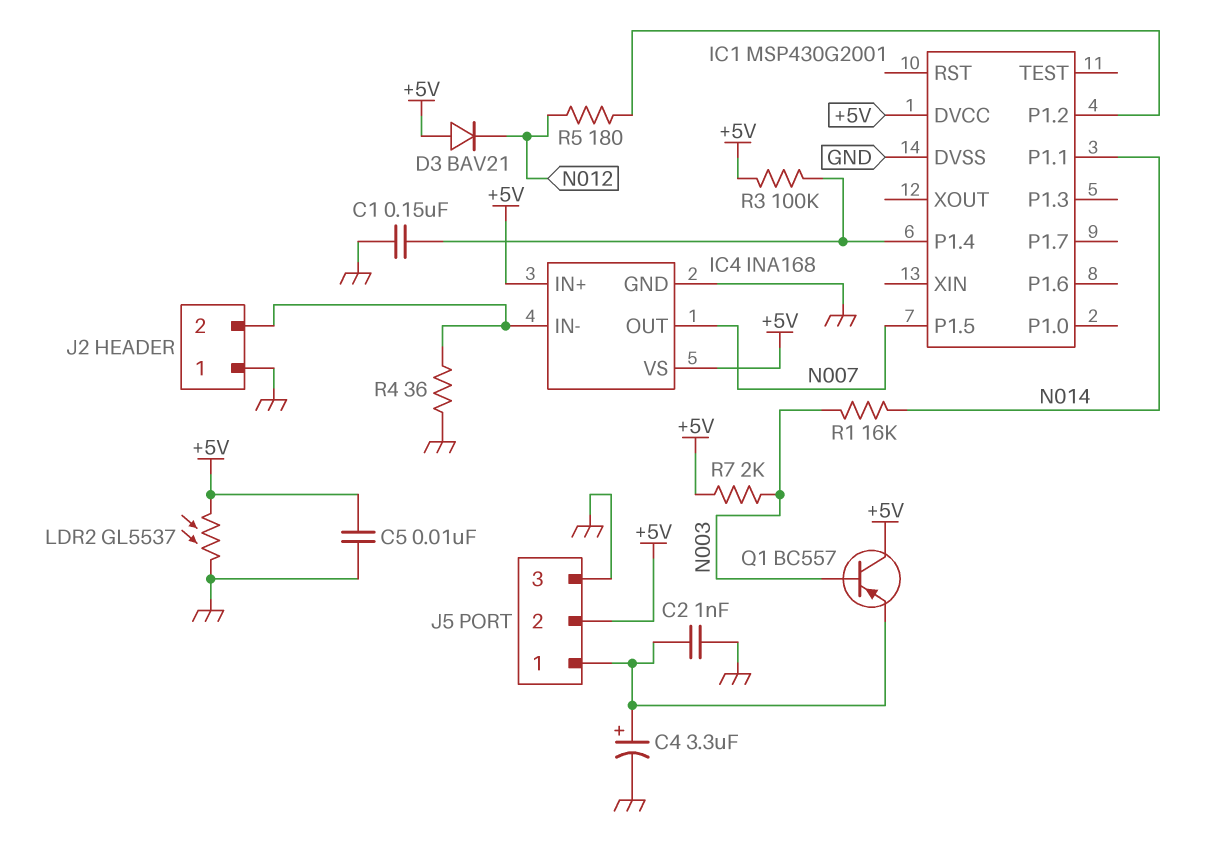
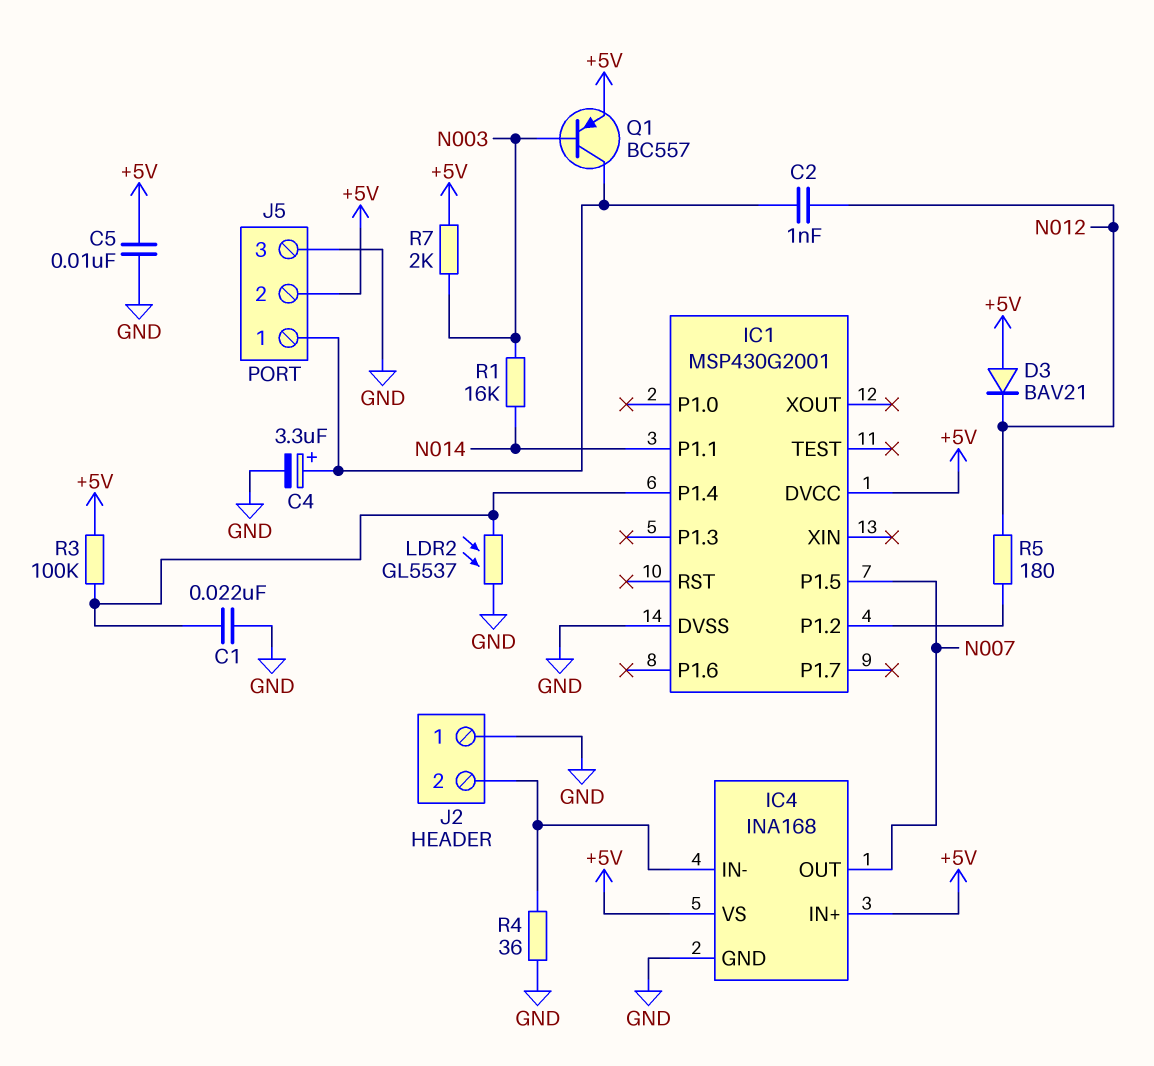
C1: 150nF (GND, IC1/P1.4) -> 22nF (GND, IC1/P1.4)
C2: 1nF (GND, J5/1) -> 1nF (J5/1, N012)
LDR2: GL5537 (+5V, GND) -> GL5537 (GND, IC1/P1.4)
Q1: PNP BC557 (B N003, C +5V, E J5/1) -> PNP BC557 (B N003, C J5/1, E +5V)

